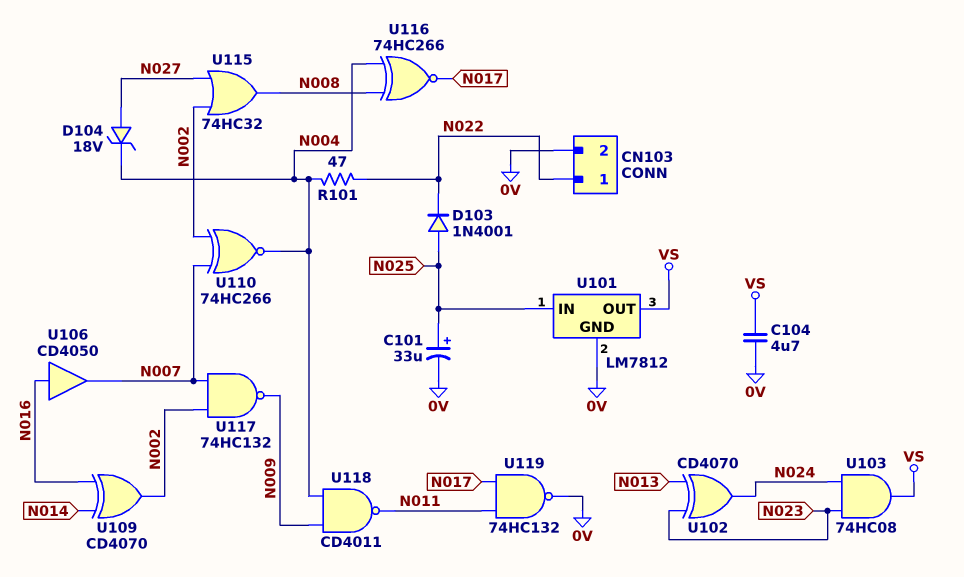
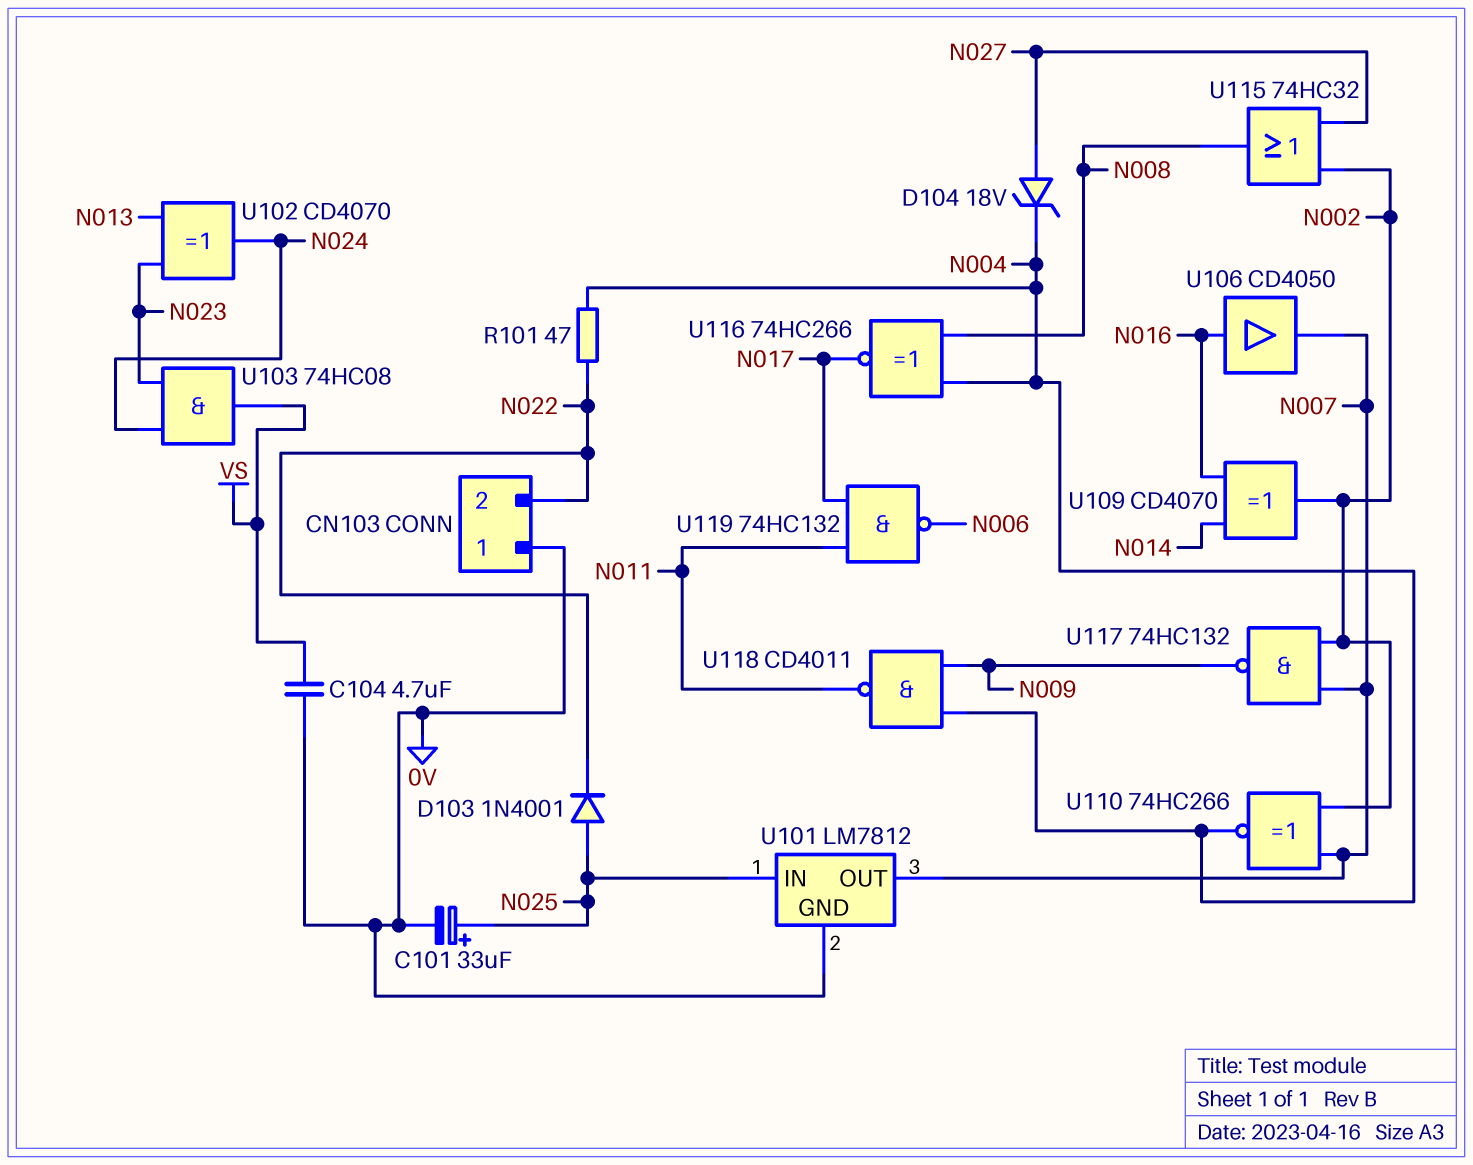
CN103 pin 1: N022 -> 0V
CN103 pin 2: 0V -> N022
U101 pin OUT: VS -> N007
U119: NAND 74HC132 (in N011, in N017, out 0V) -> NAND 74HC132 (in N011, in N017, out N006)

